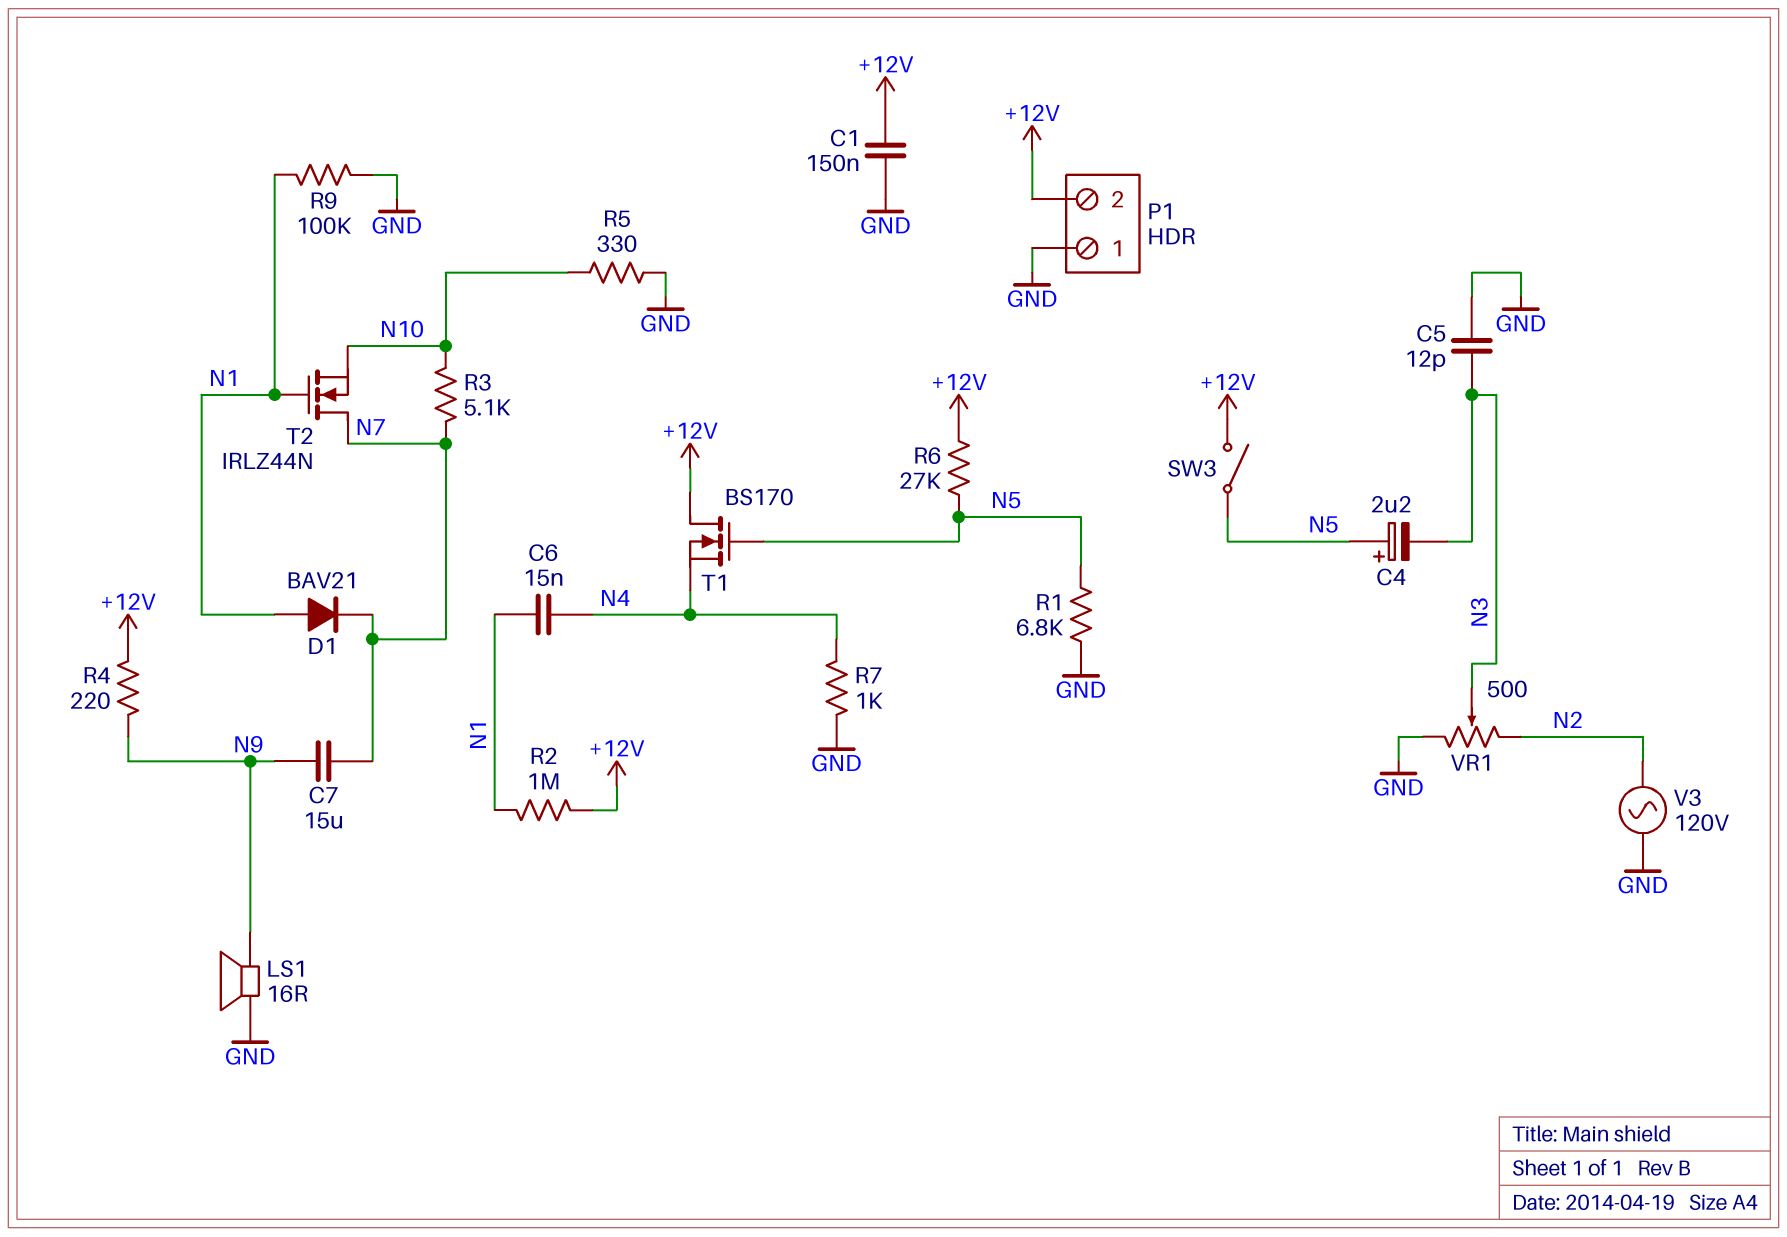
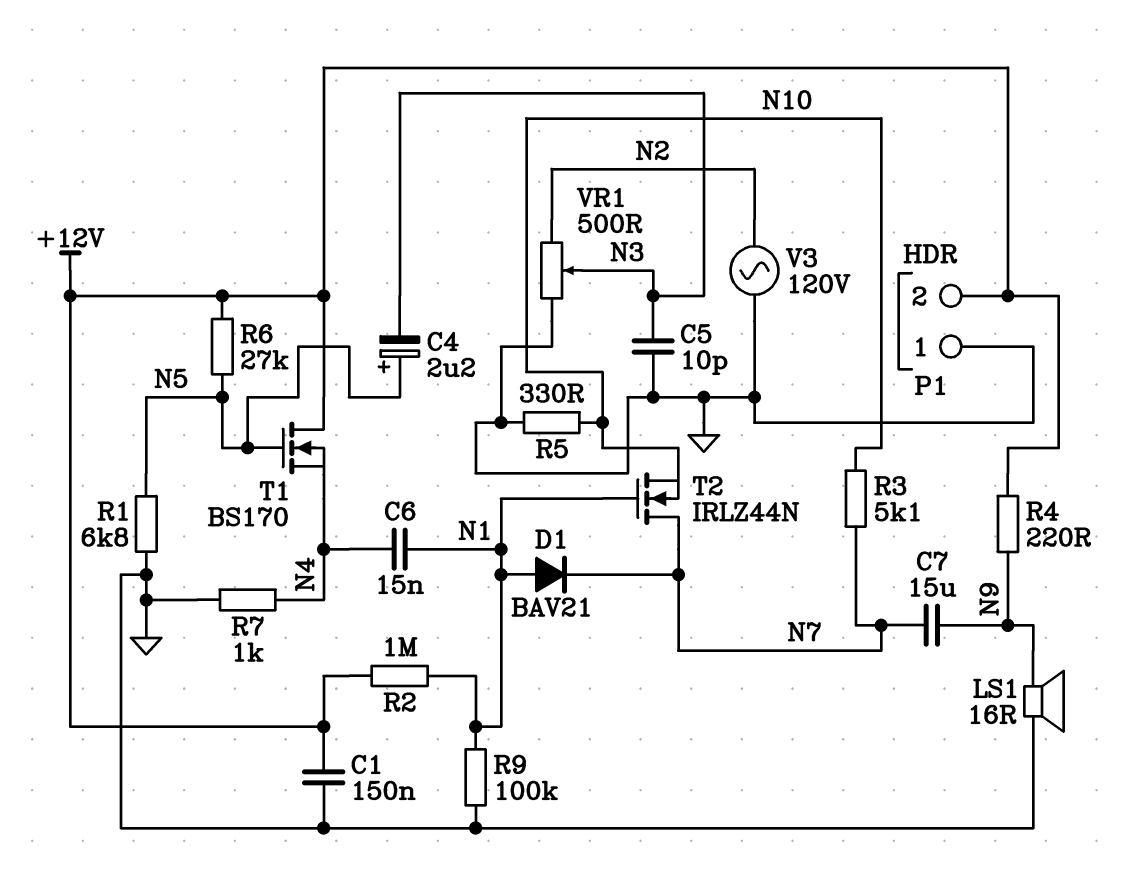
C5: 12pF (GND, N3) -> 10pF (GND, N3)
SW3: switch (+12V, N5) -> none

